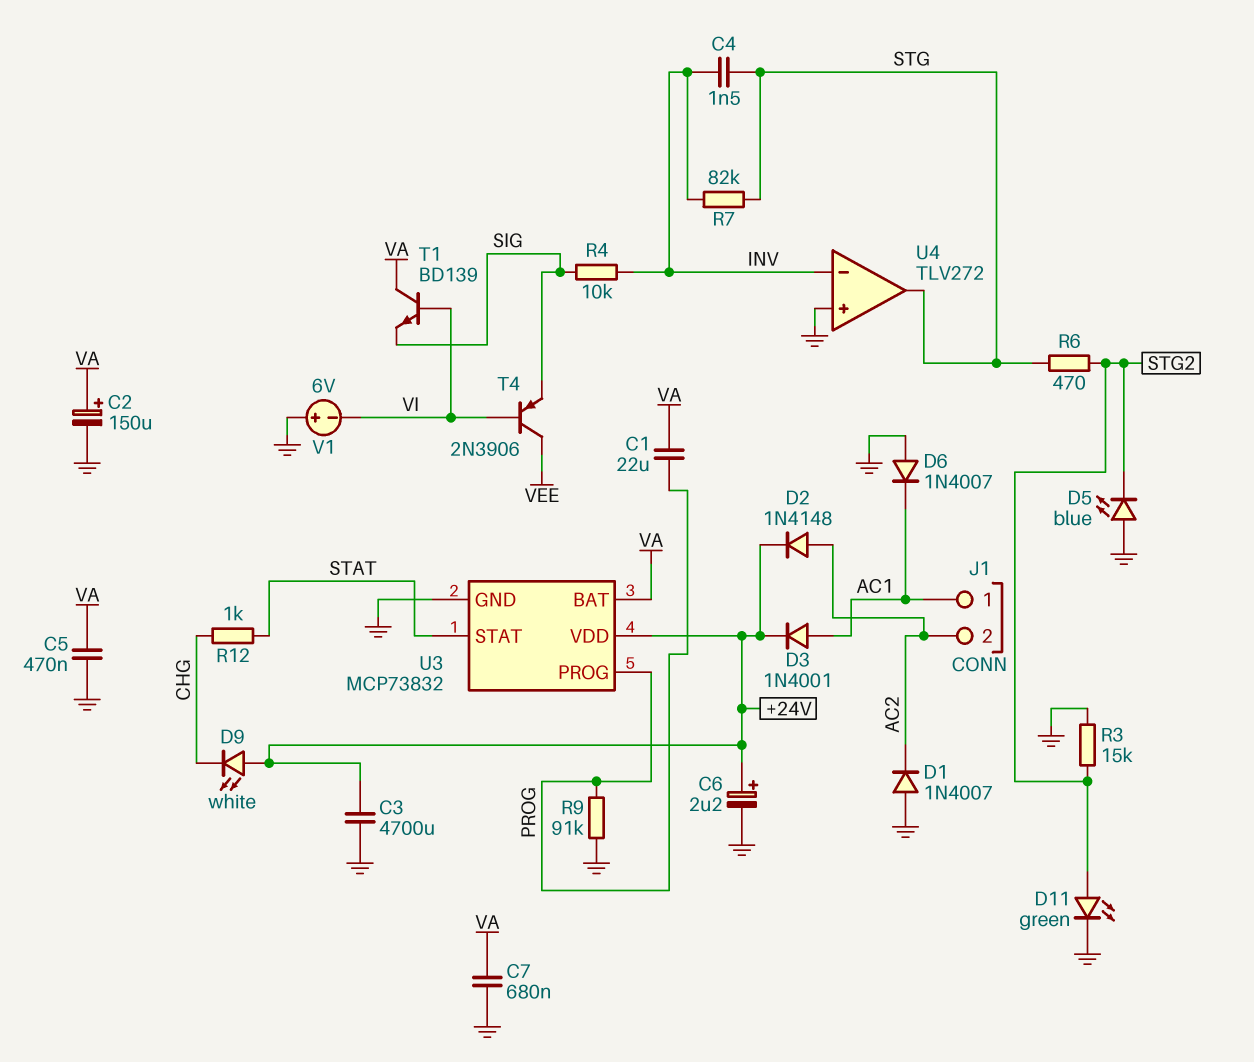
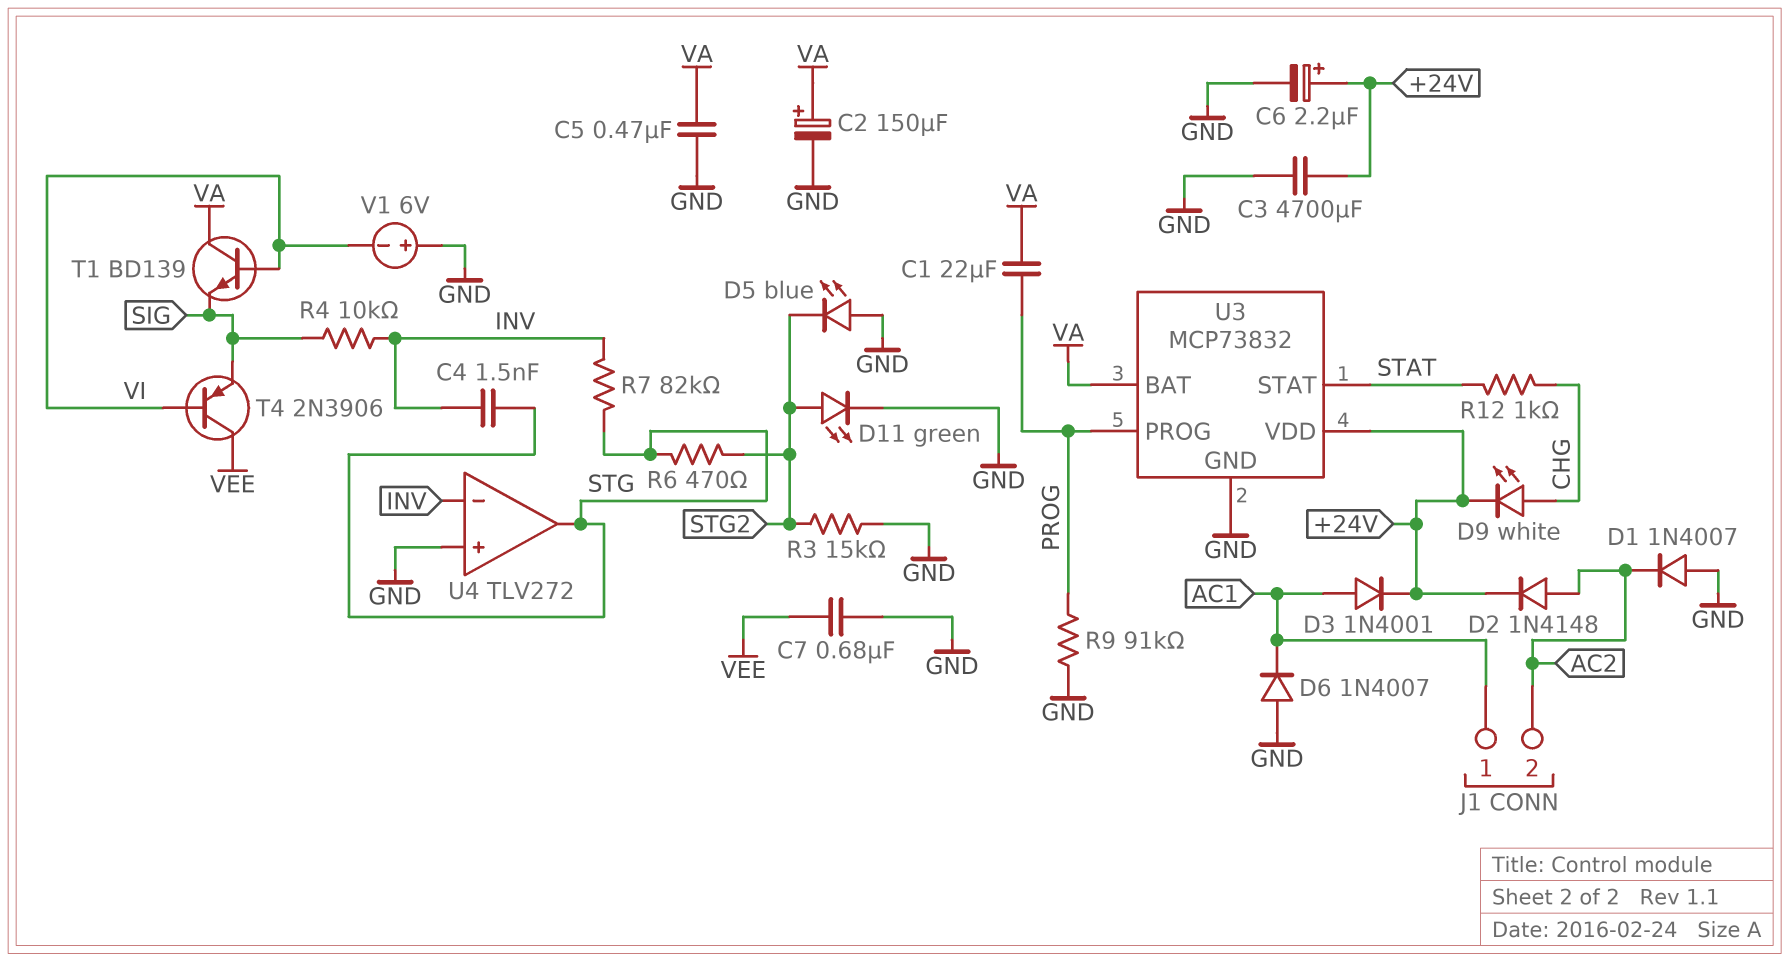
C7: 680nF (GND, VA) -> 680nF (GND, VEE)
D9: LED white (A +24V, K CHG) -> LED white (A CHG, K +24V)

